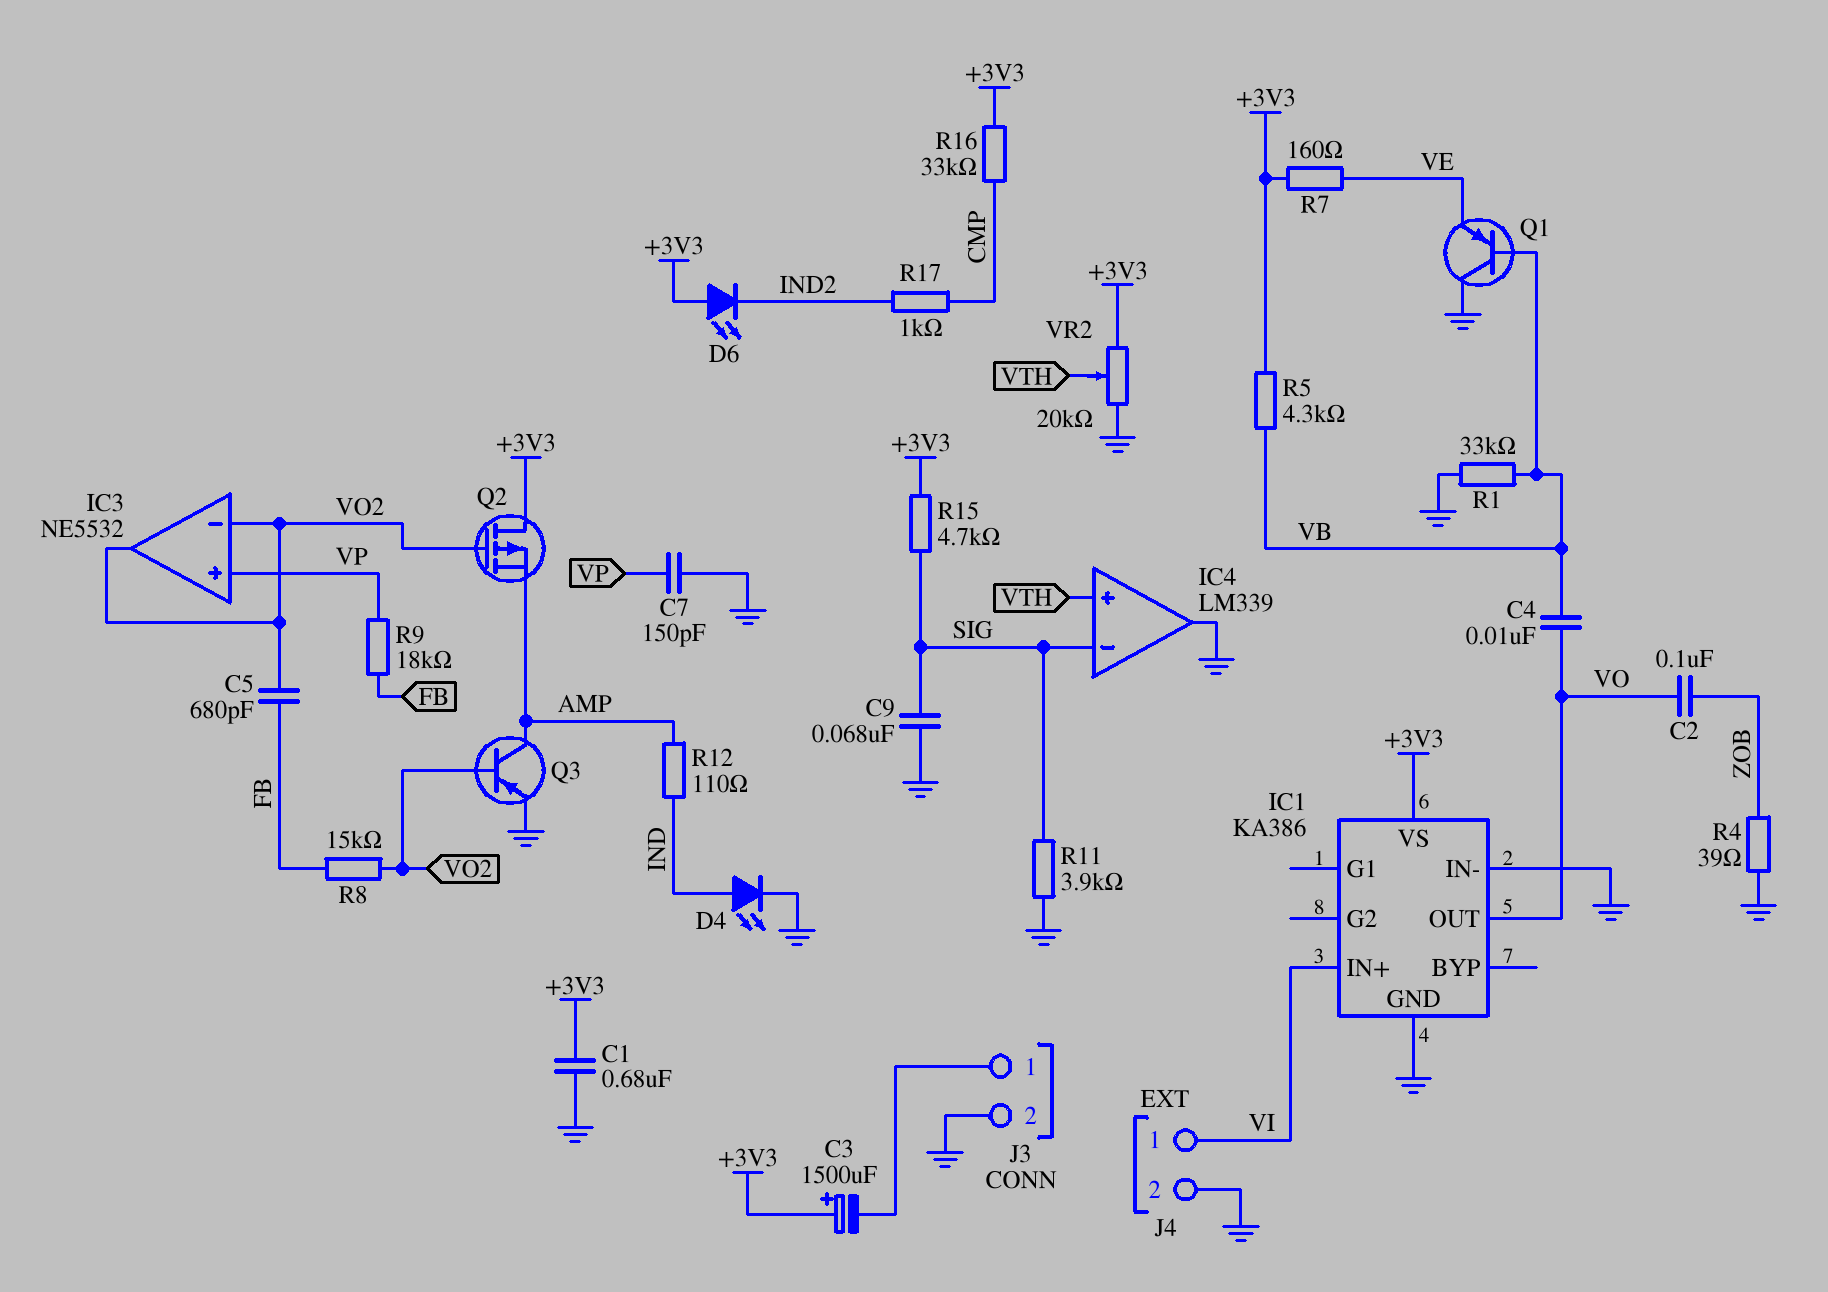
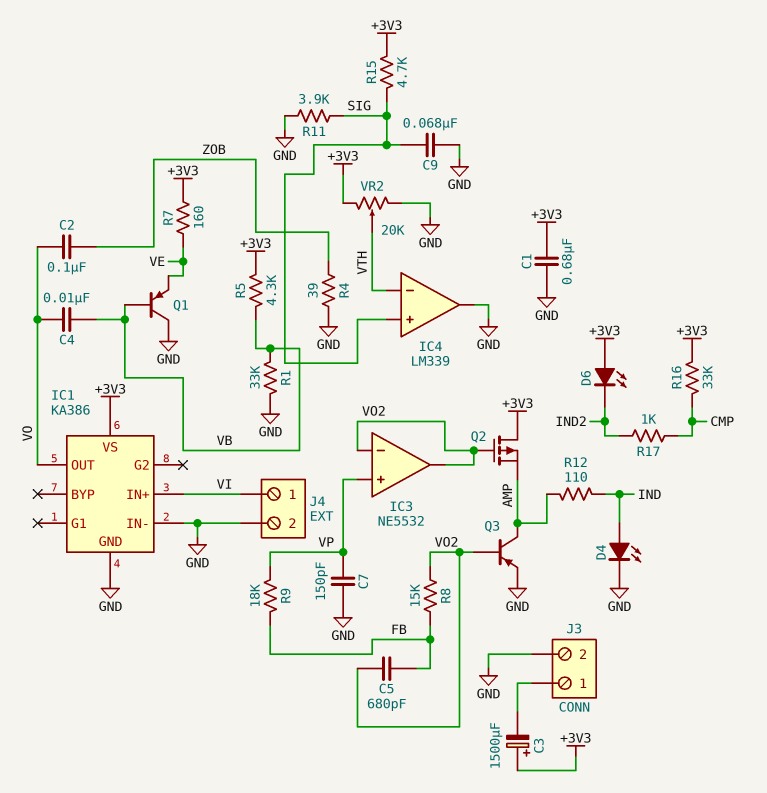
IC4 pin in+: VTH -> SIG
IC4 pin in-: SIG -> VTH

